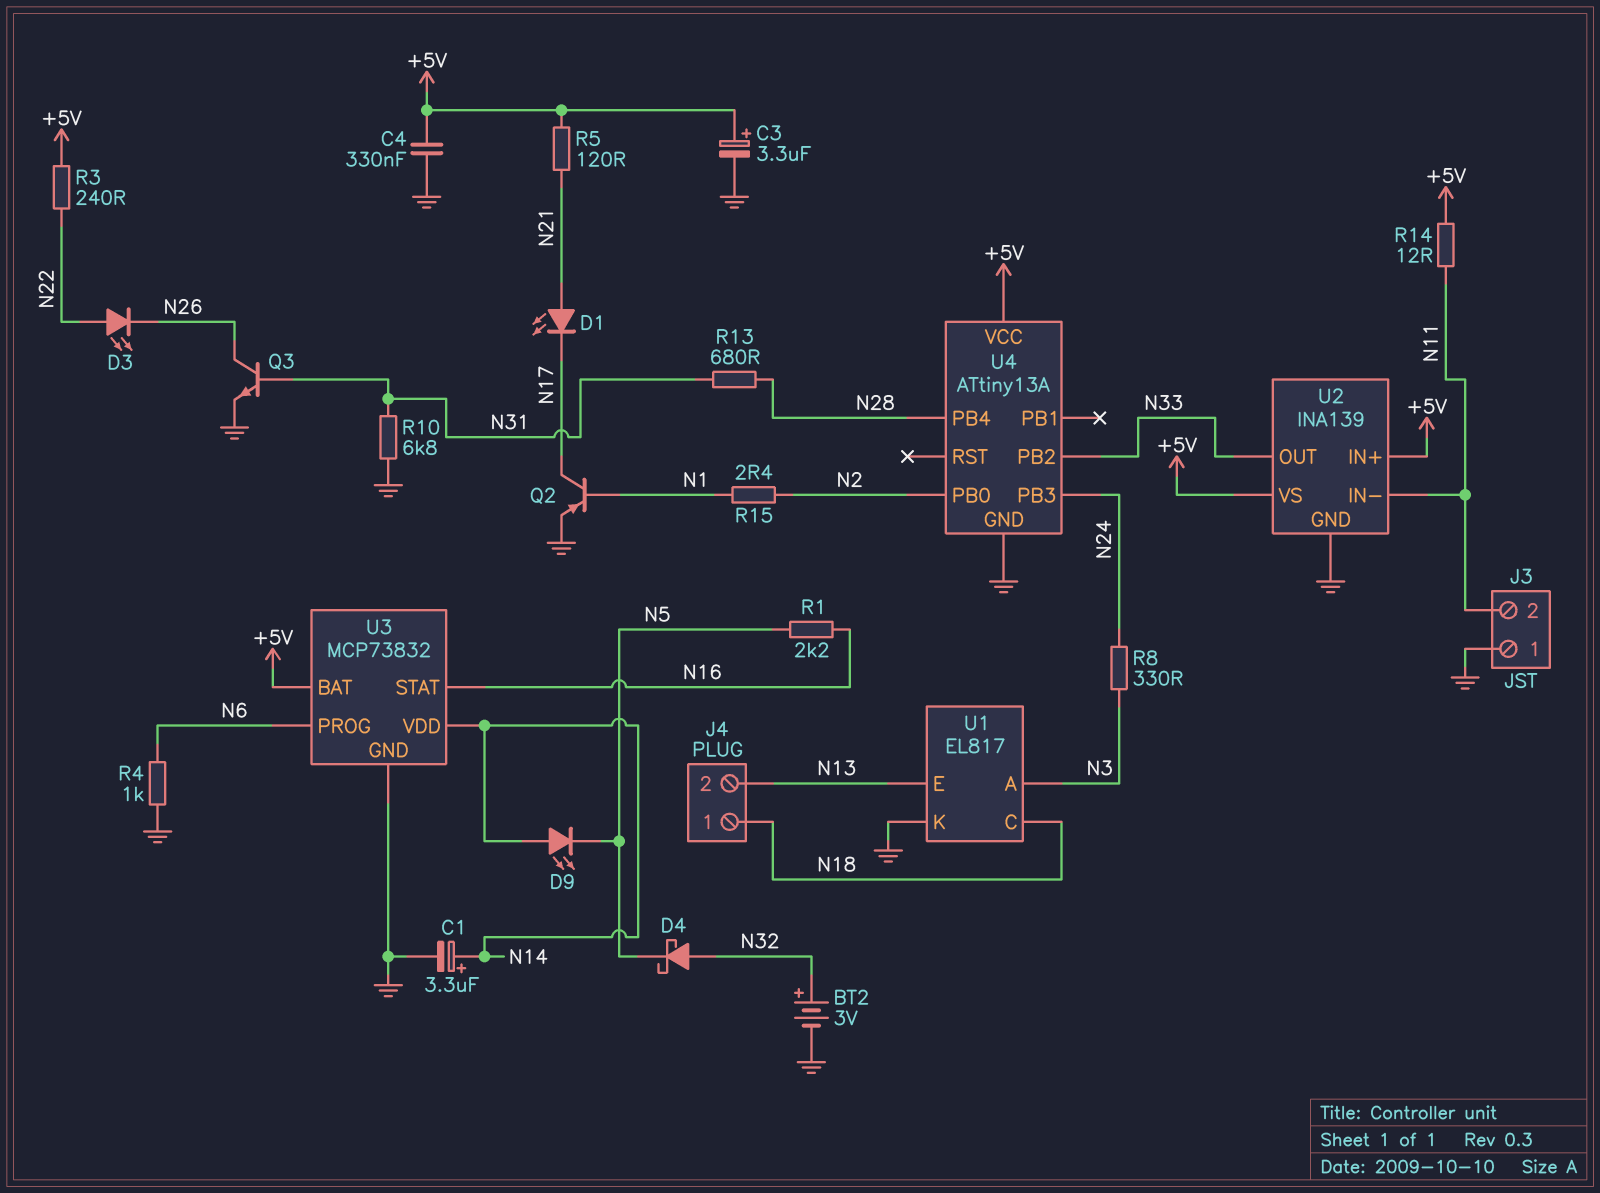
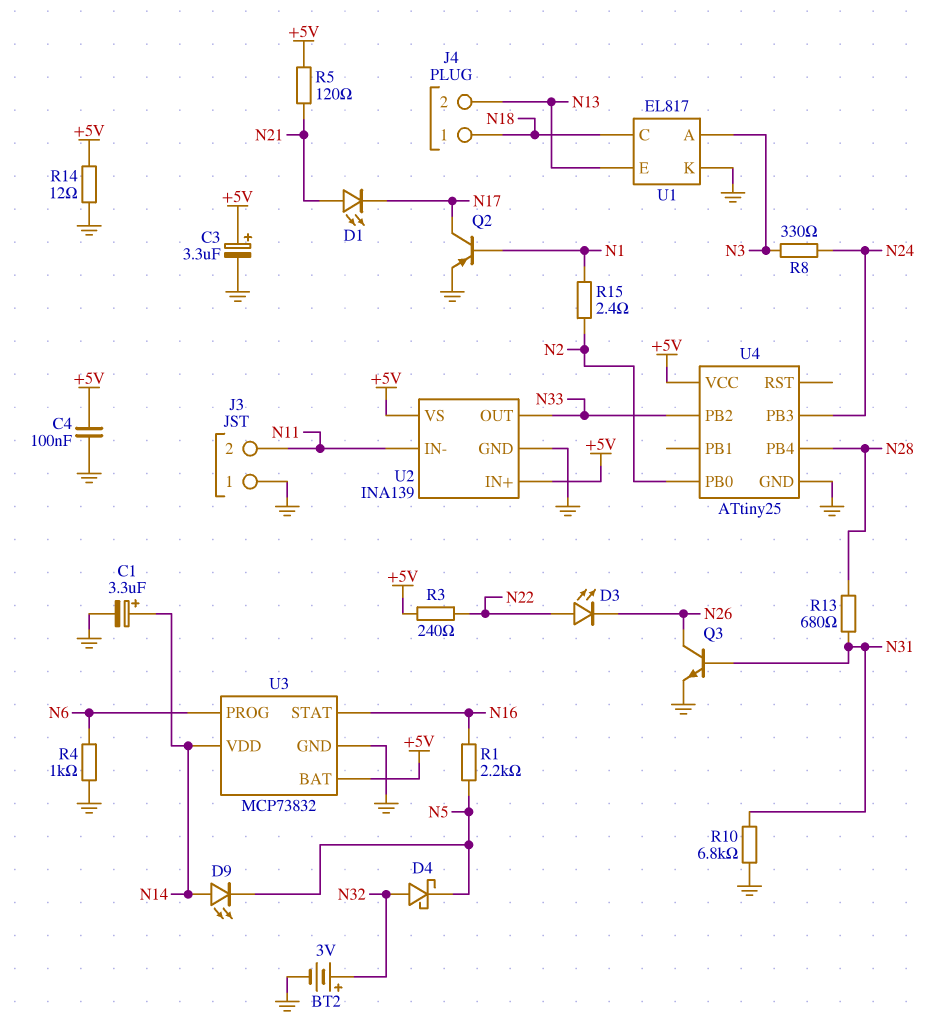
C4: 330nF (+5V, GND) -> 100nF (+5V, GND)
R14: 12 (+5V, N11) -> 12 (+5V, GND)
U4: ATtiny13A -> ATtiny25

